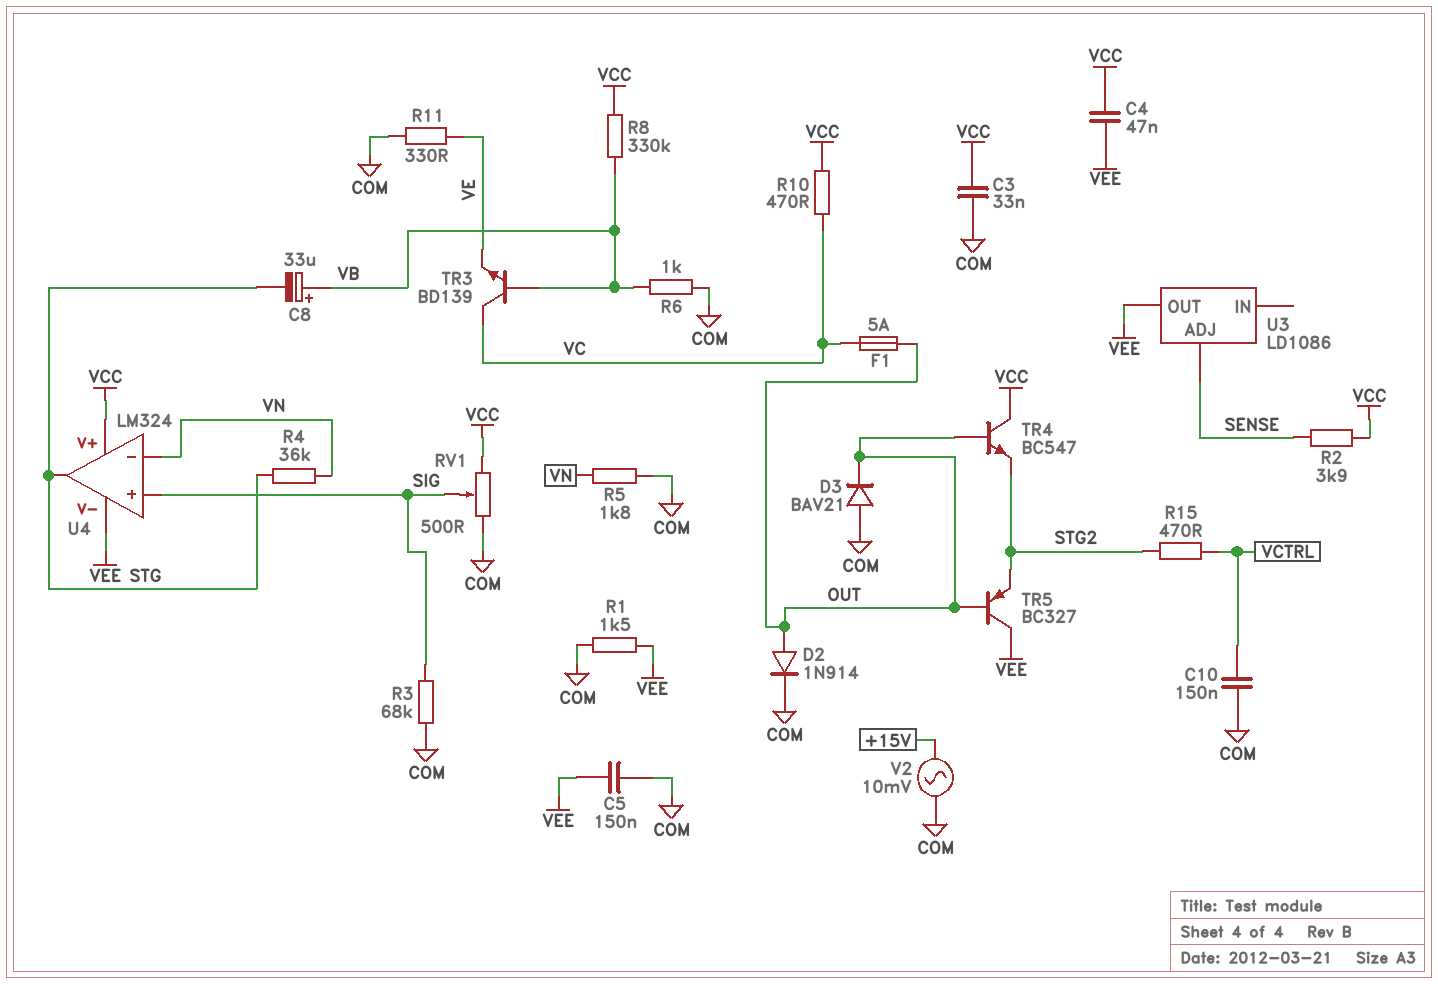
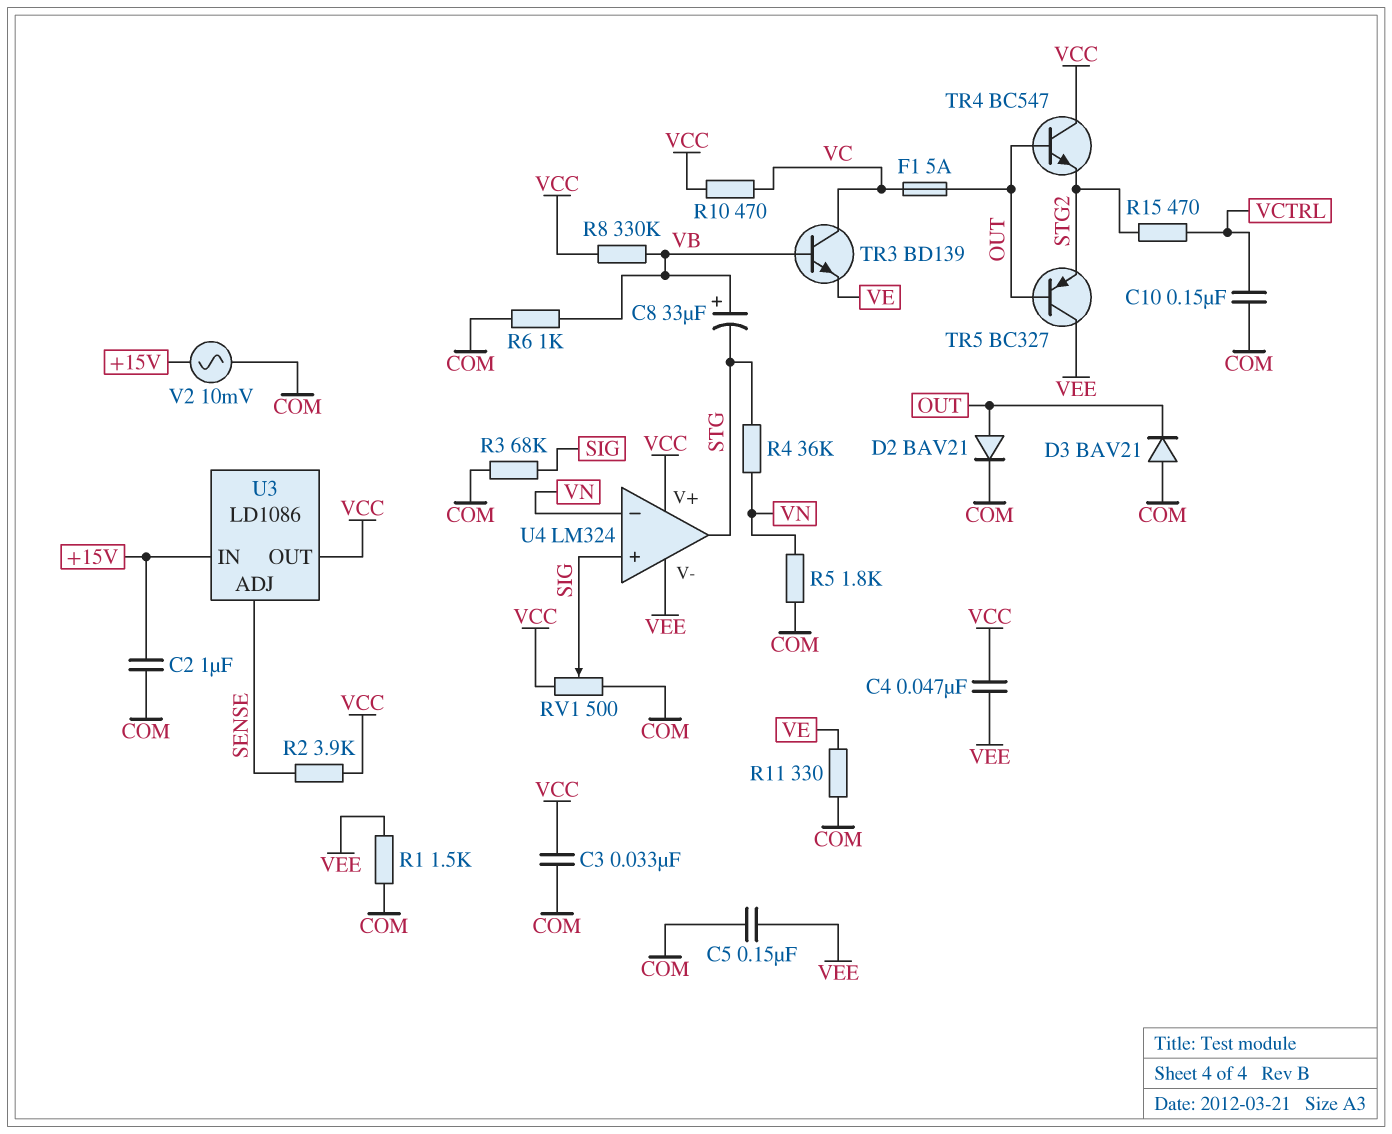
C2: none -> 1uF (+15V, COM)
D2: diode 1N914 (A OUT, K COM) -> diode BAV21 (A OUT, K COM)
U3 pin IN: none -> +15V
U3 pin OUT: VEE -> VCC

